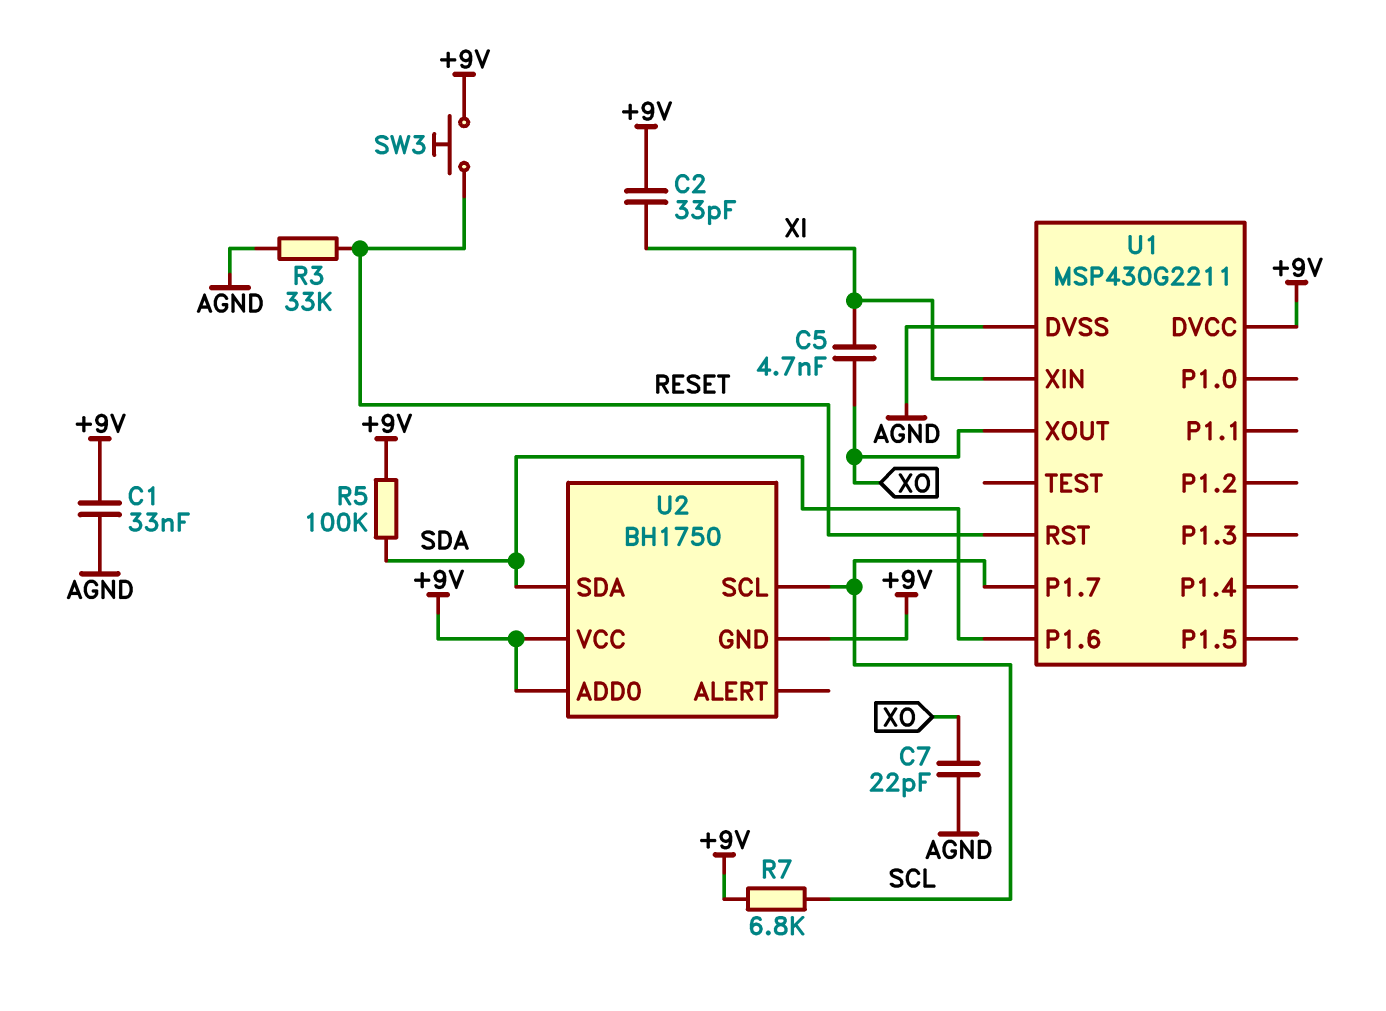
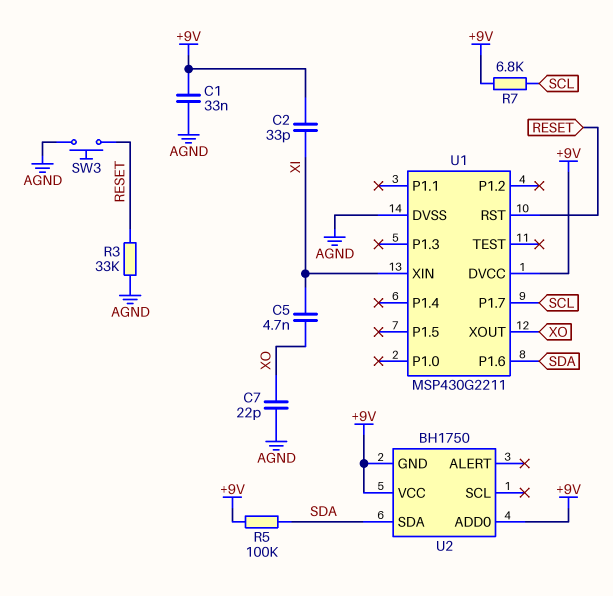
SW3: button (+9V, RESET) -> button (AGND, RESET)
U2 pin SCL: SCL -> none

